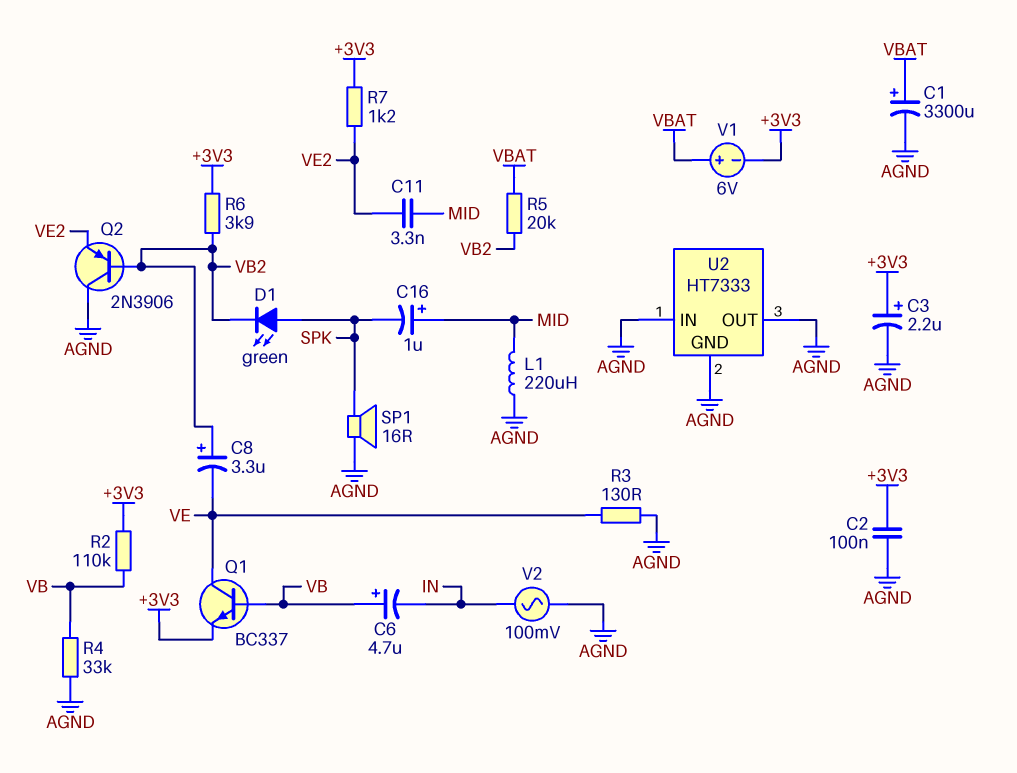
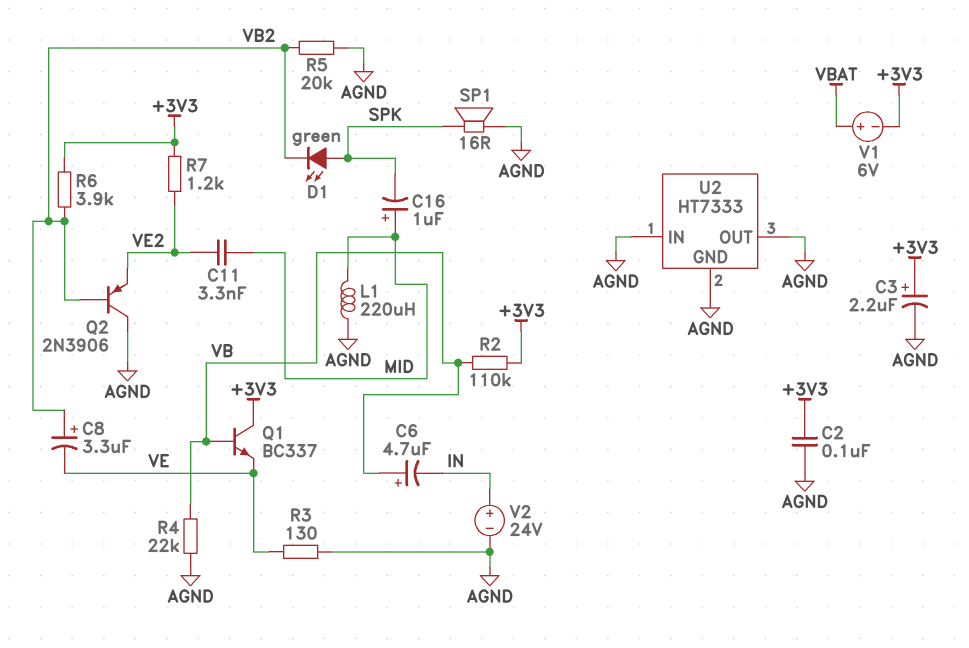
C1: 3300uF (plus VBAT, minus AGND) -> none
Q1: NPN BC337 (B VB, C VE, E +3V3) -> NPN BC337 (B VB, C +3V3, E VE)
R4: 33k (AGND, VB) -> 22k (AGND, VB)
R5: 20k (VB2, VBAT) -> 20k (AGND, VB2)
V2: AC 100mV (AGND, IN) -> 24V (plus IN, minus AGND)

